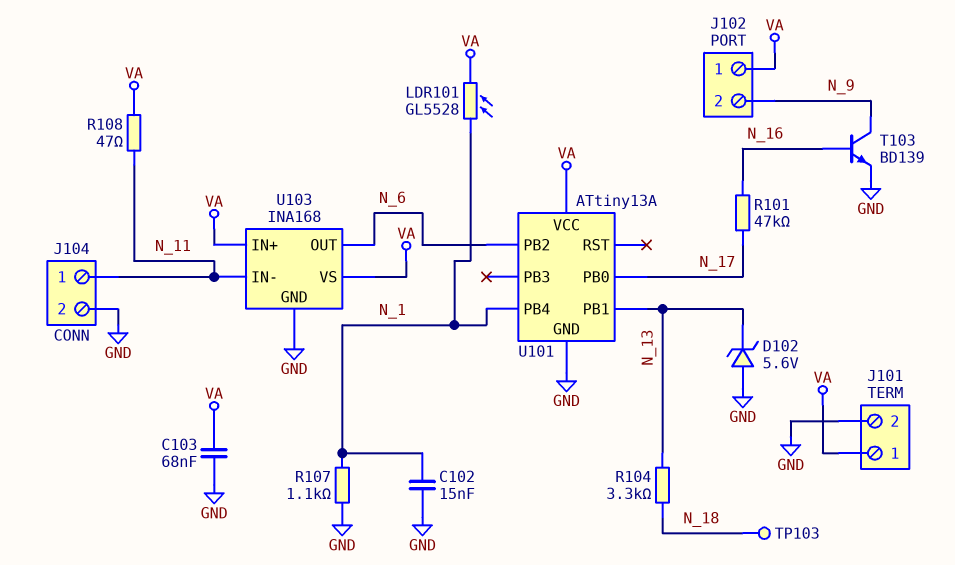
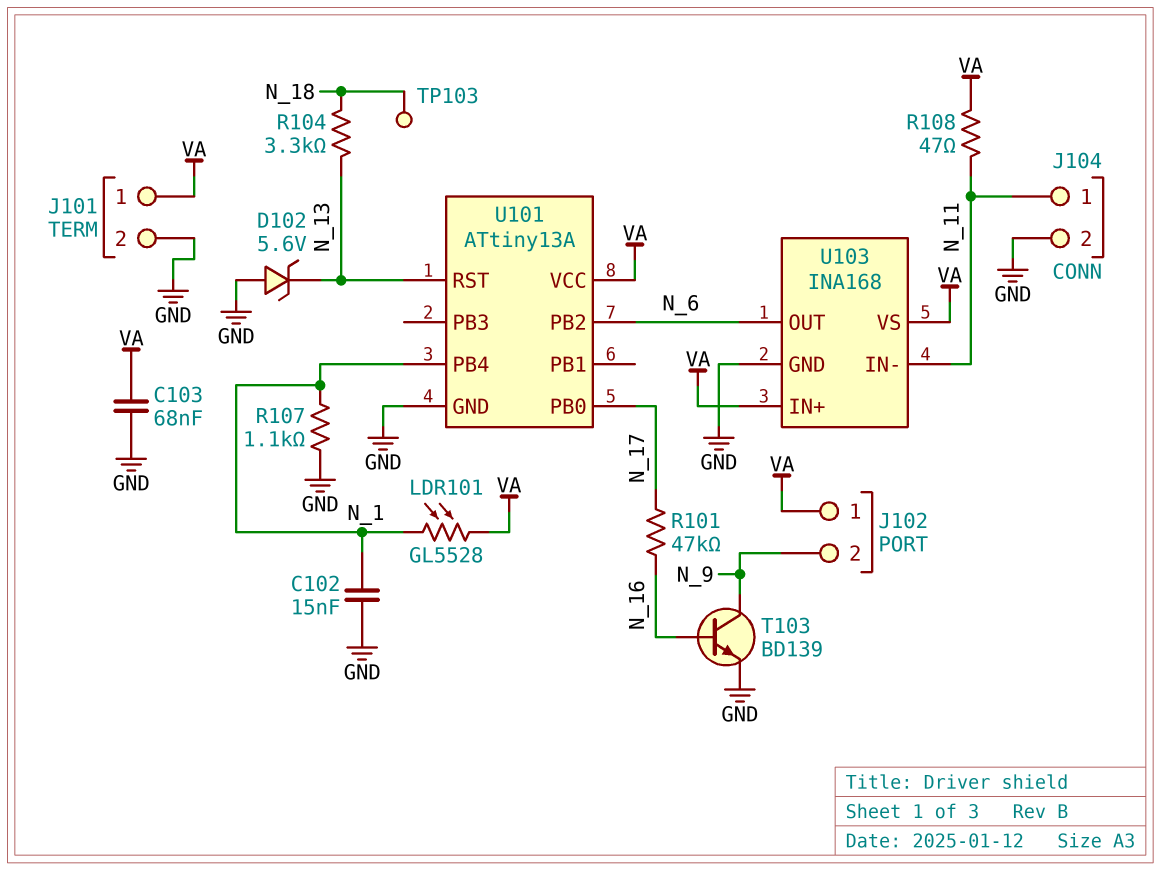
U101 pin PB1: N_13 -> none
U101 pin RST: none -> N_13

